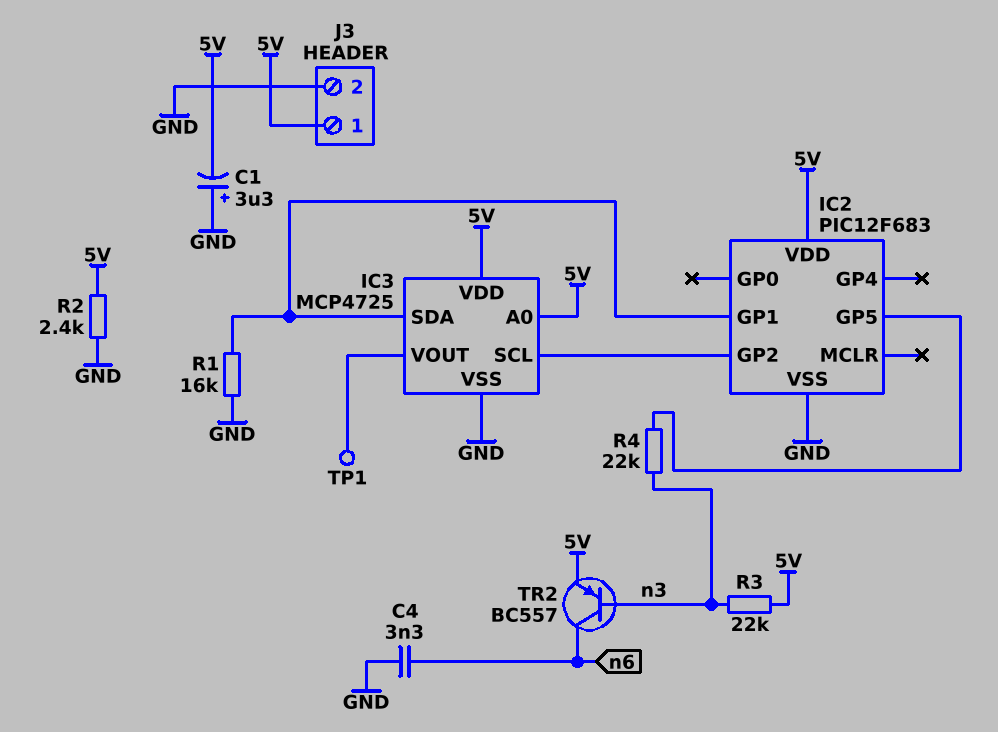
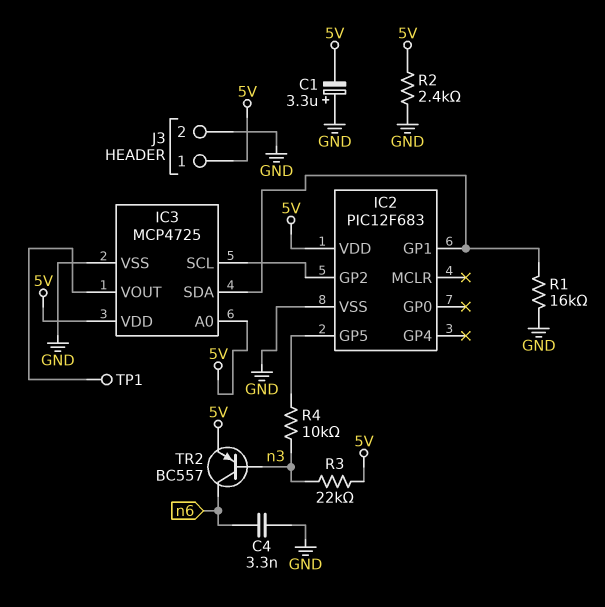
R4: 22k (IC2/GP5, n3) -> 10k (IC2/GP5, n3)

